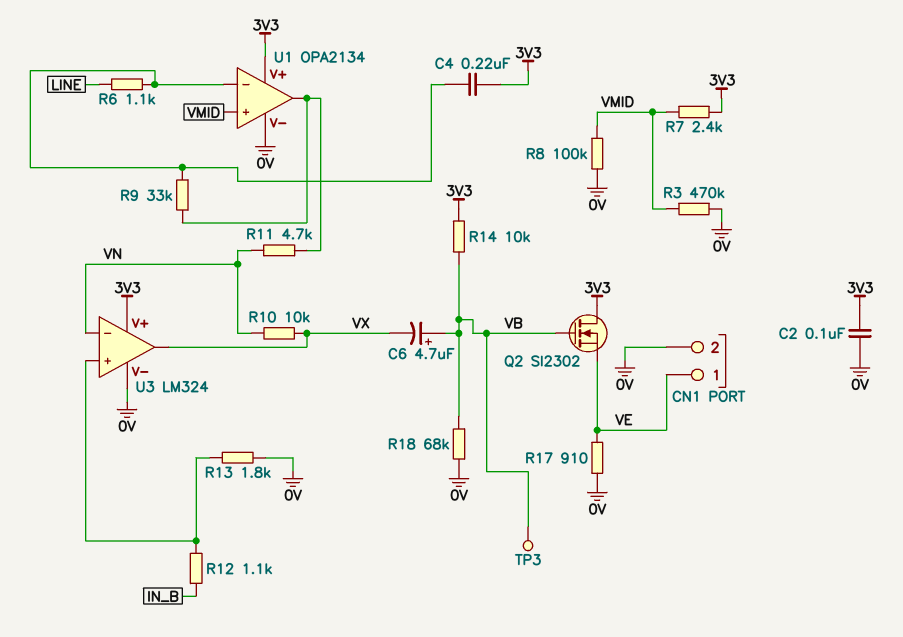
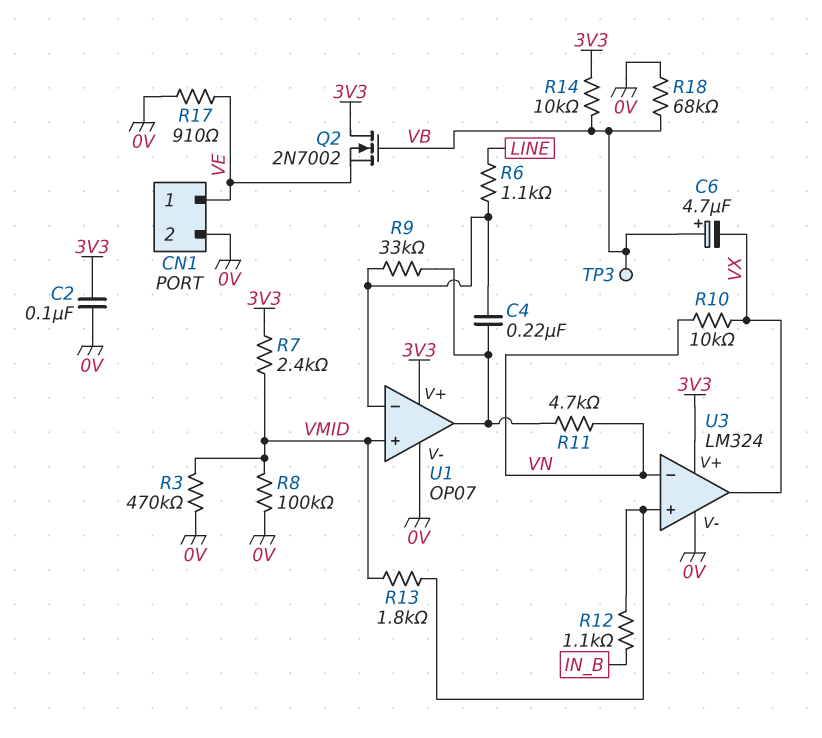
C4: 220nF (3V3, U1/in-) -> 220nF (U1/in-, U1/out)
Q2: NMOS SI2302 (G VB, D 3V3, S VE) -> NMOS 2N7002 (G VB, D 3V3, S VE)
R13: 1.8k (0V, U3/in+) -> 1.8k (U3/in+, VMID)
U1: OPA2134 -> OP07

